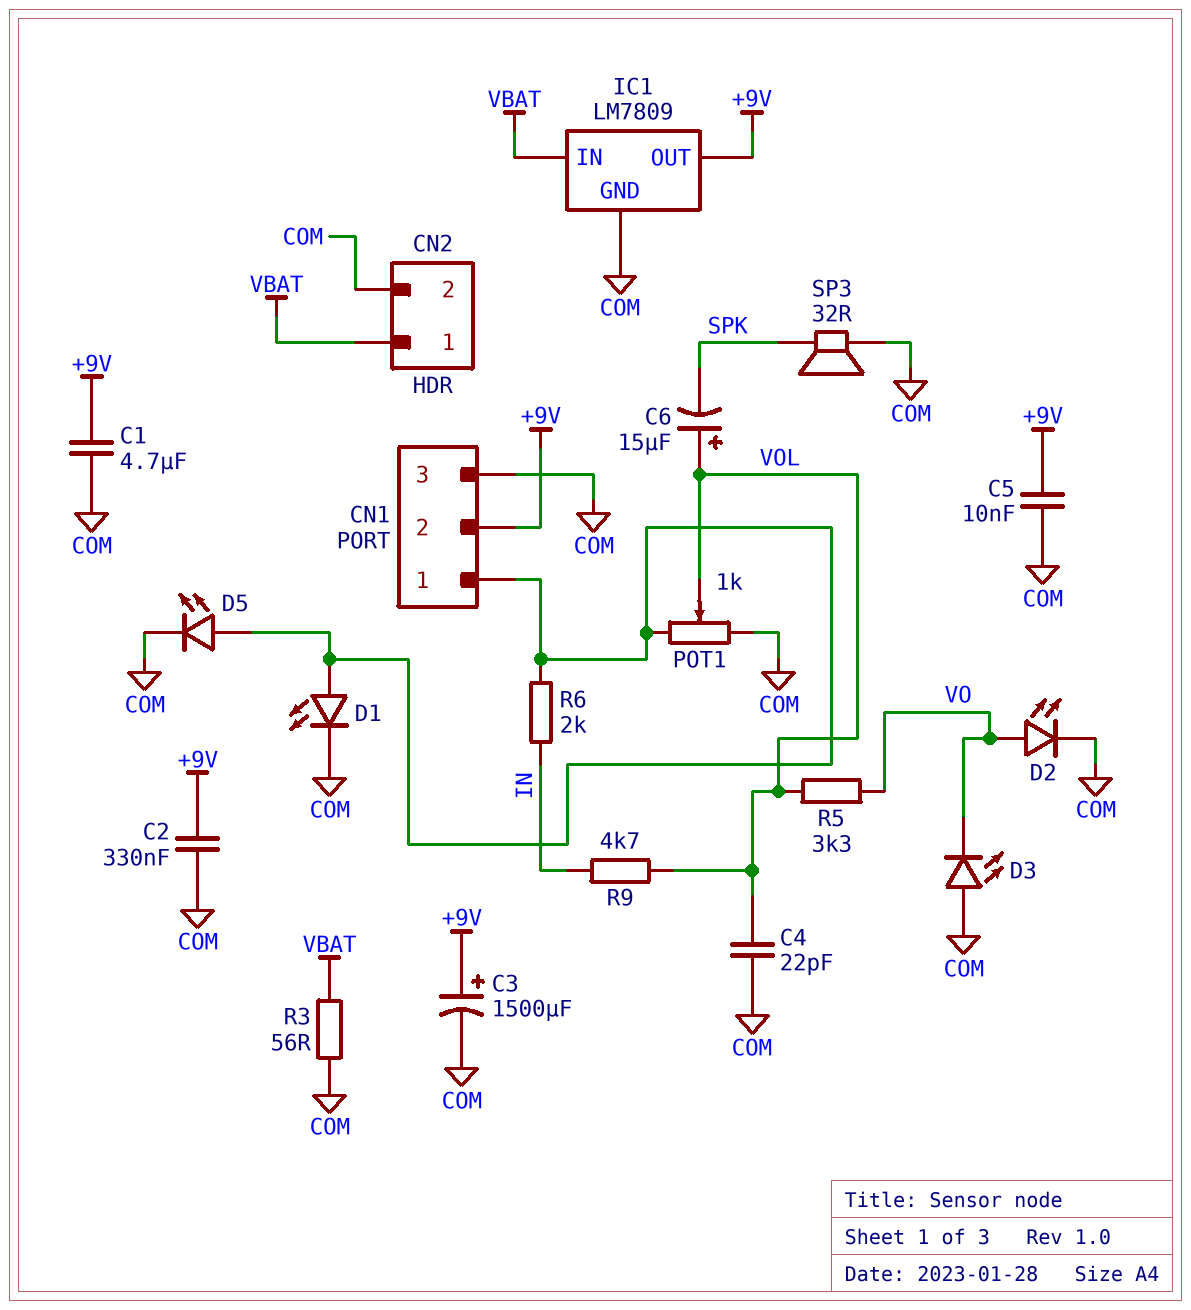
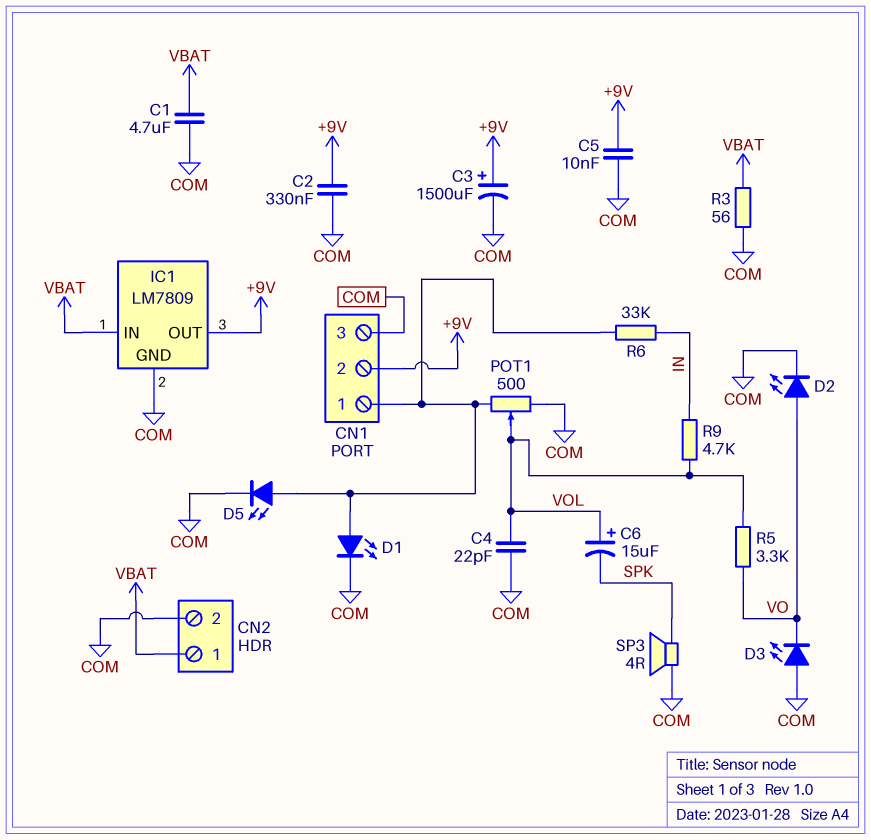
C1: 4.7uF (+9V, COM) -> 4.7uF (COM, VBAT)
POT1: 1k (CN1/1, COM, wiper VOL) -> 500 (CN1/1, COM, wiper VOL)
R6: 2k (CN1/1, IN) -> 33k (CN1/1, IN)
SP3: speaker 32R (COM, SPK) -> speaker 4R (COM, SPK)

